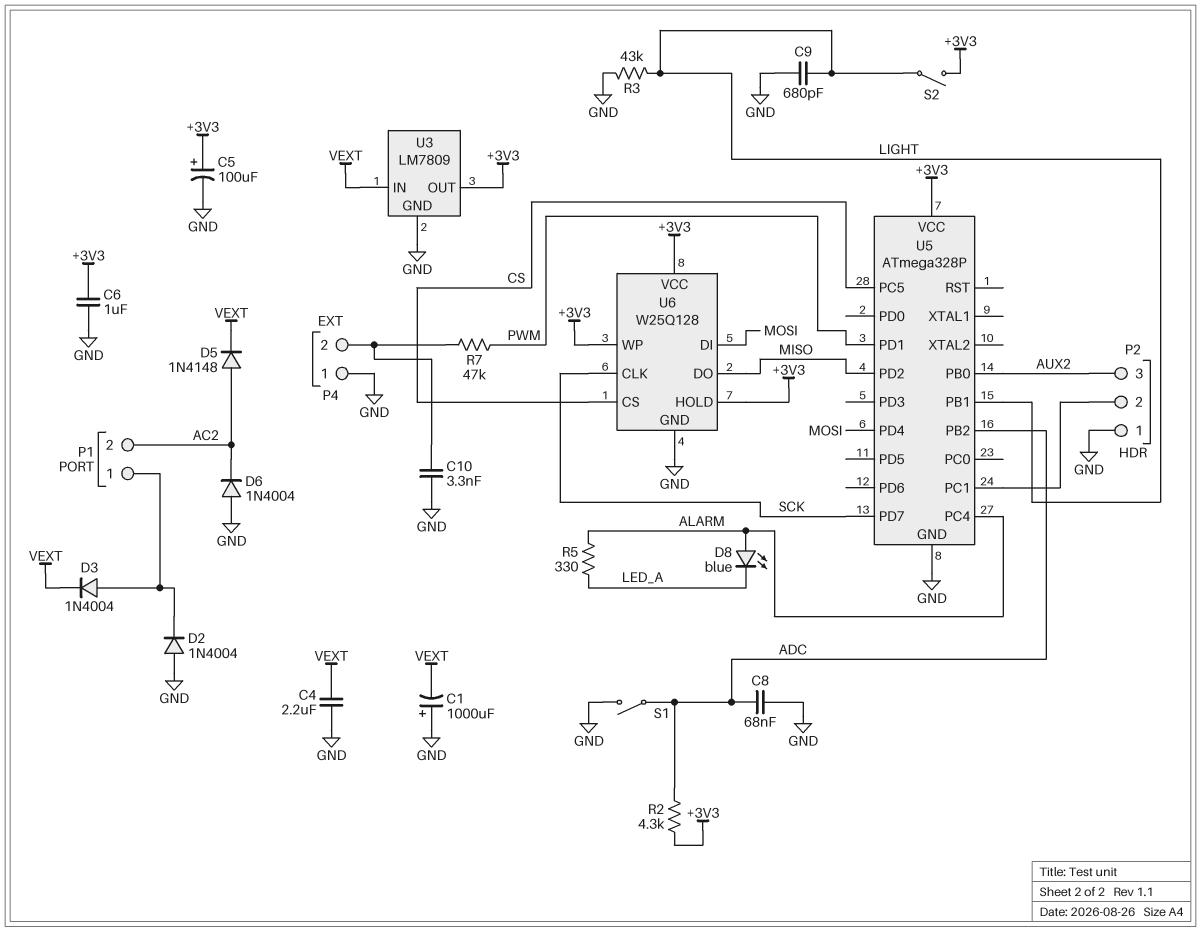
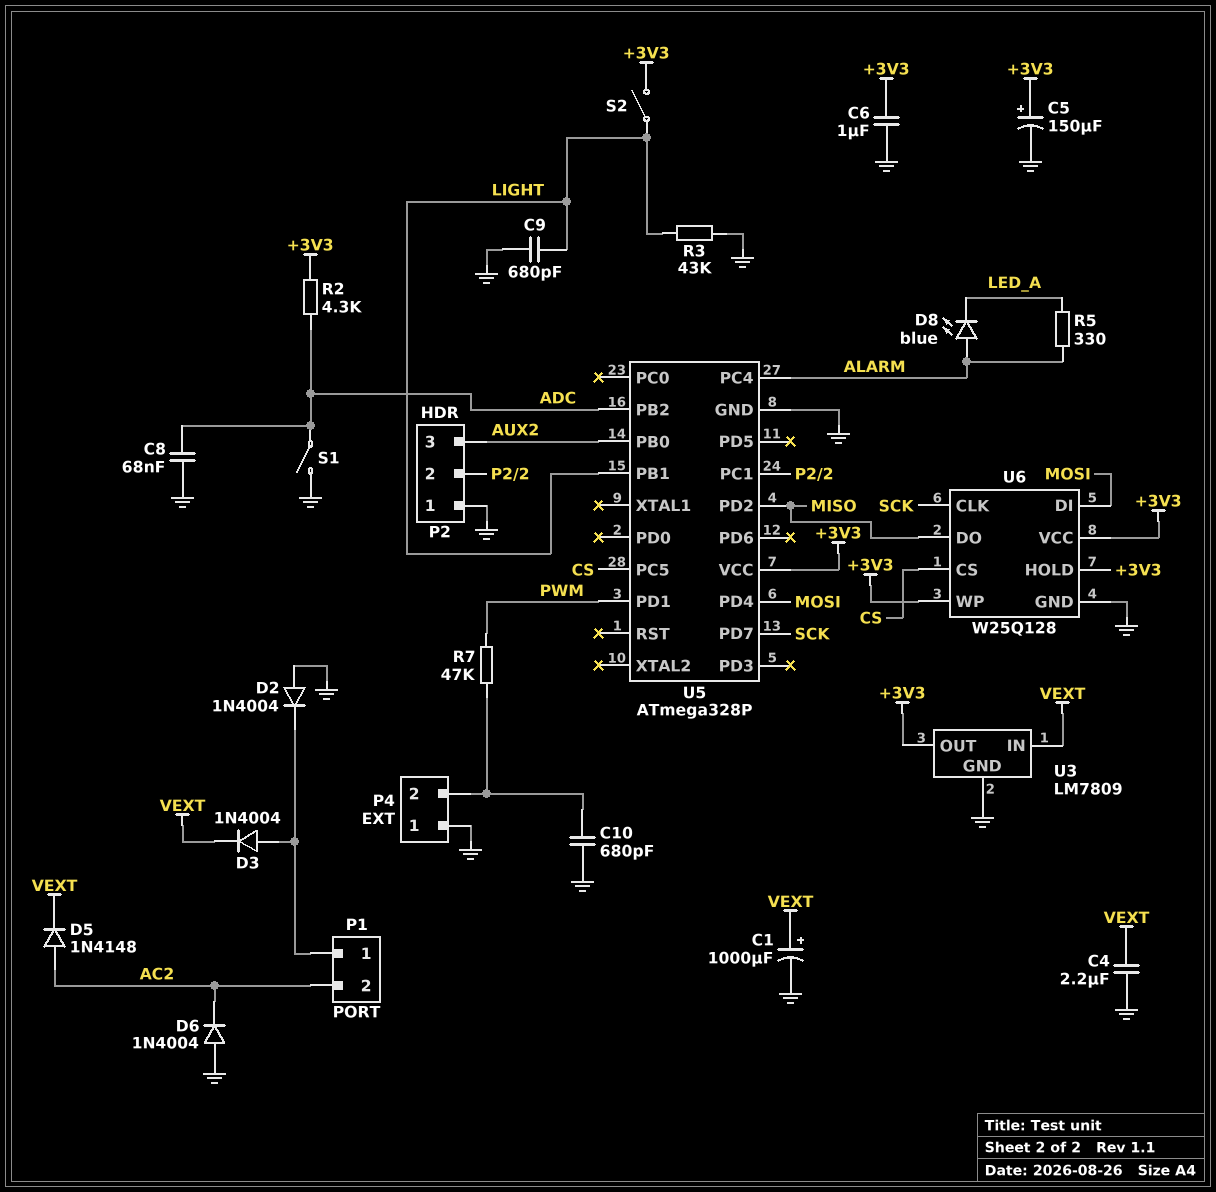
C1: 1000uF (plus GND, minus VEXT) -> 1000uF (plus VEXT, minus GND)
C5: 100uF (plus +3V3, minus GND) -> 150uF (plus +3V3, minus GND)
C10: 3.3nF (GND, P4/2) -> 680pF (GND, P4/2)

